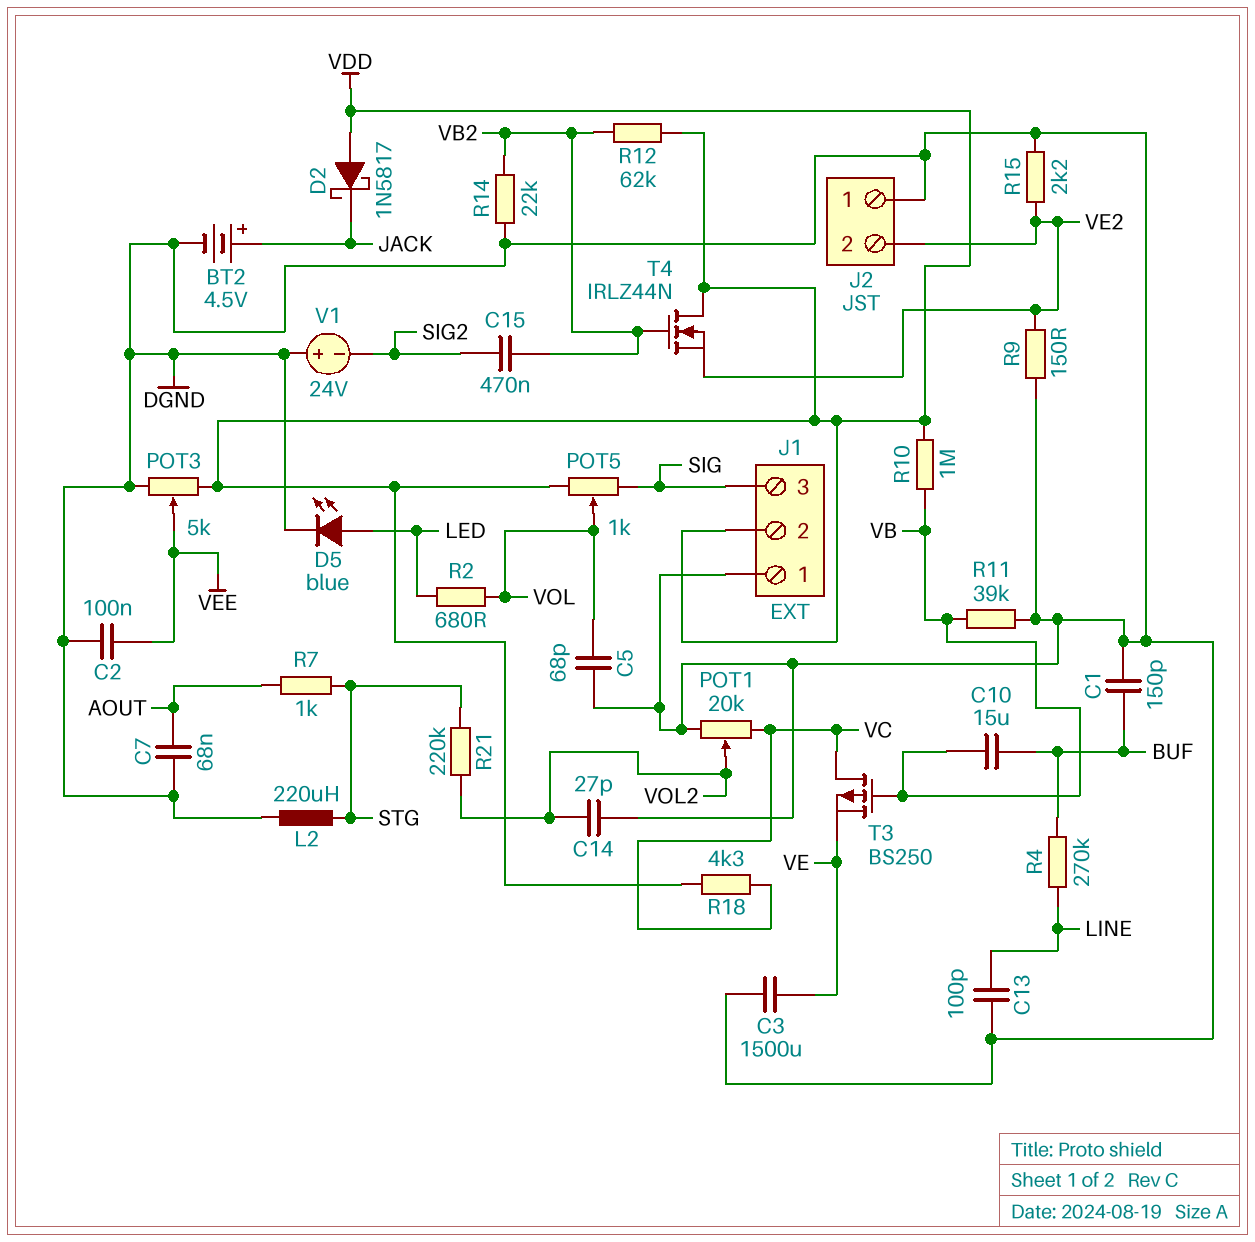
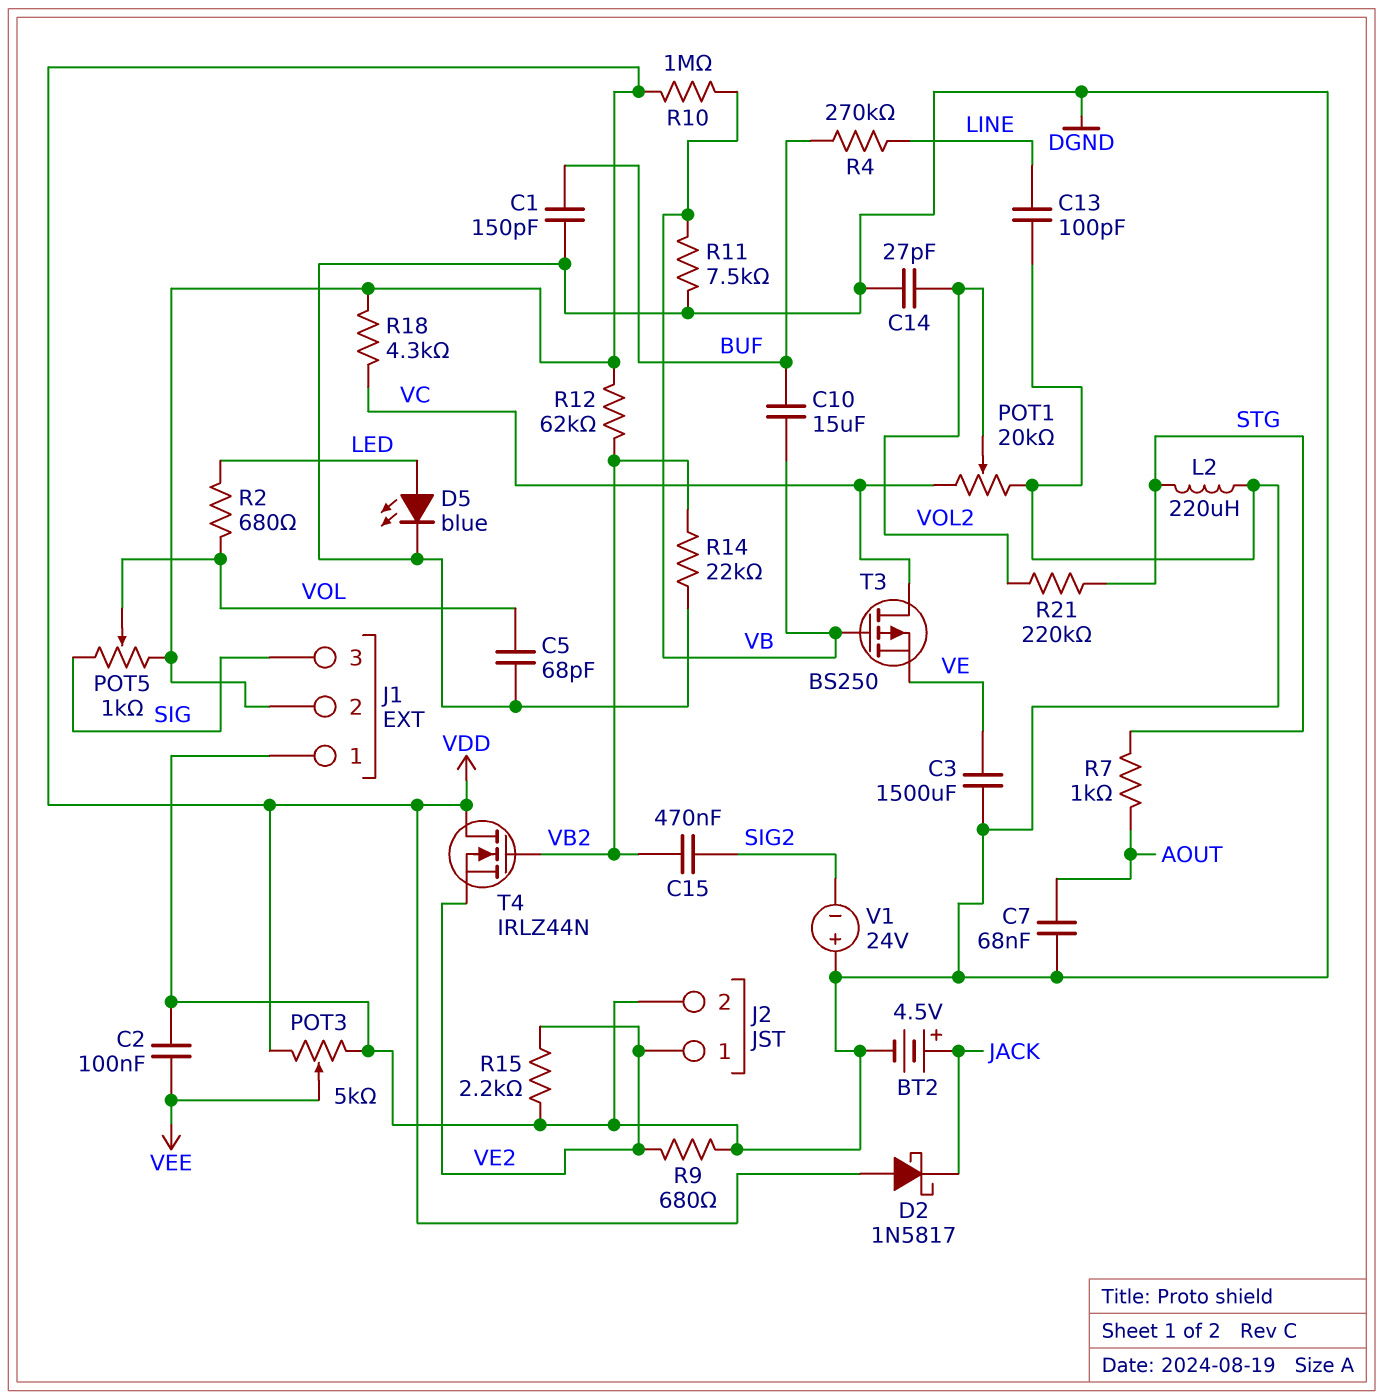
J2 pin 1: DGND -> VE2
J2 pin 2: VE2 -> DGND
R9: 150 (DGND, VE2) -> 680 (DGND, VE2)
R11: 39k (DGND, VB) -> 7.5k (DGND, VB)

